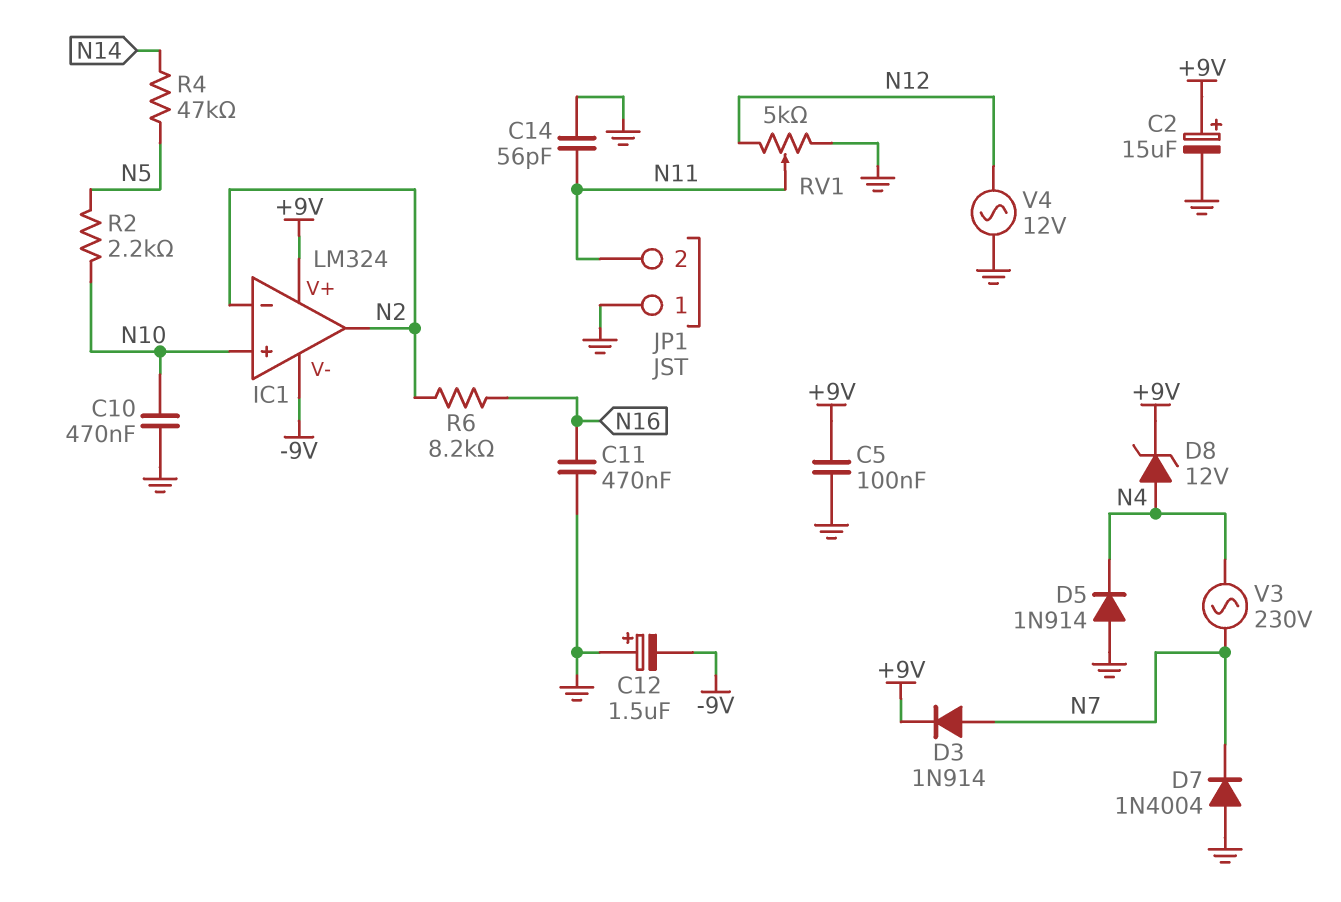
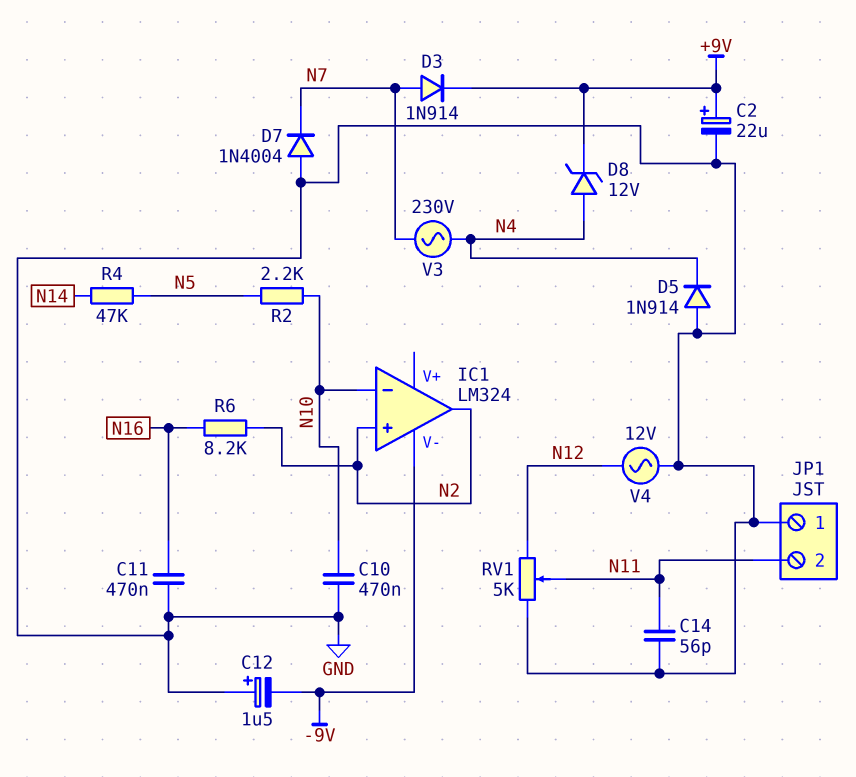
C2: 15uF (plus +9V, minus GND) -> 22uF (plus +9V, minus GND)
C5: 100nF (+9V, GND) -> none
IC1 pin V+: +9V -> none
IC1 pin in+: N10 -> N2
IC1 pin in-: N2 -> N10

